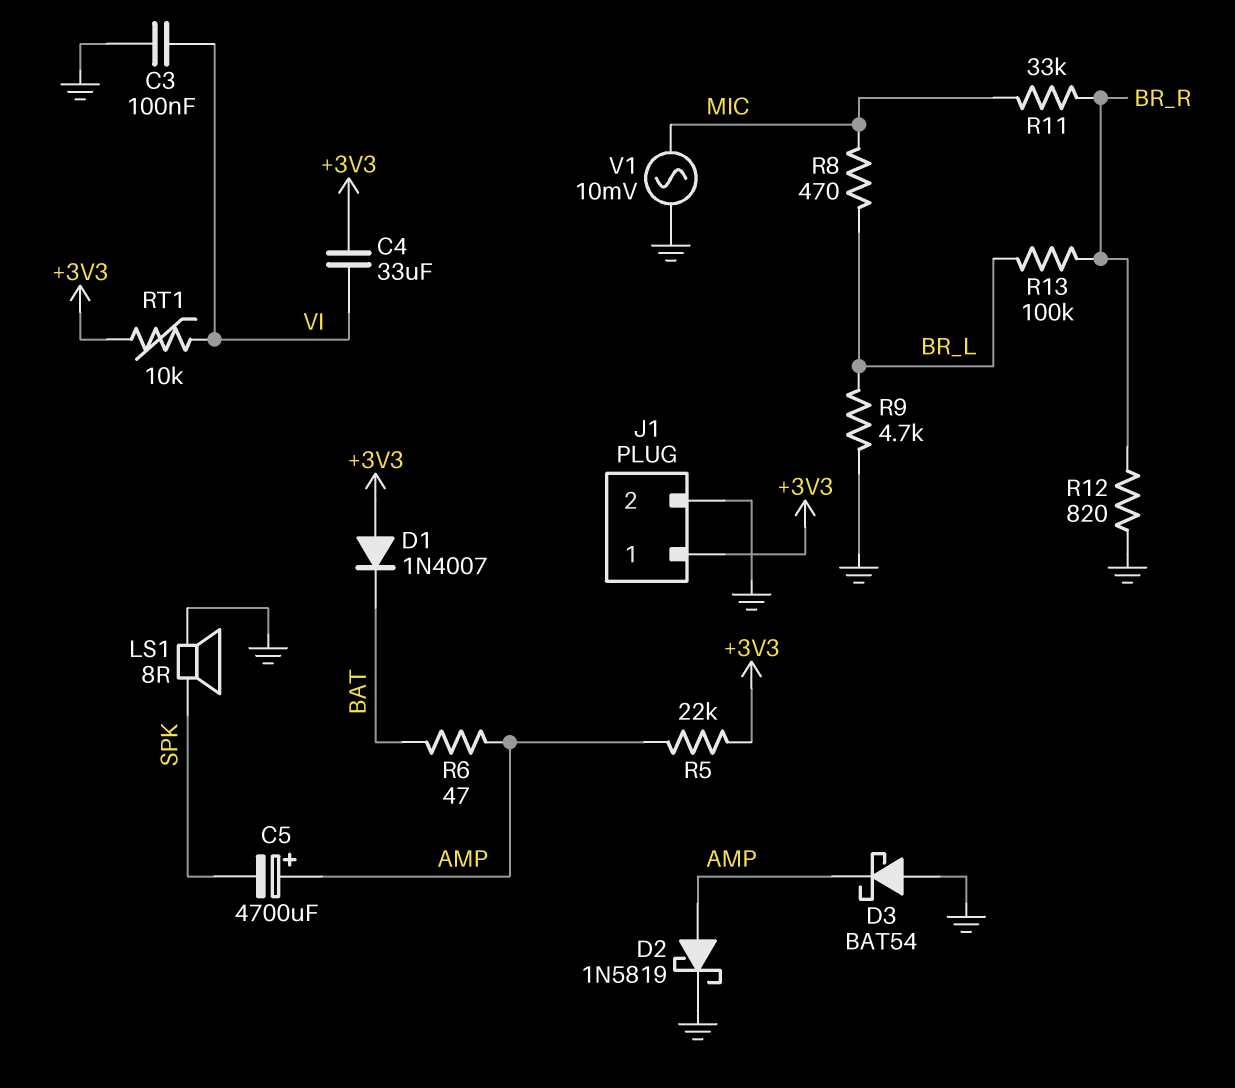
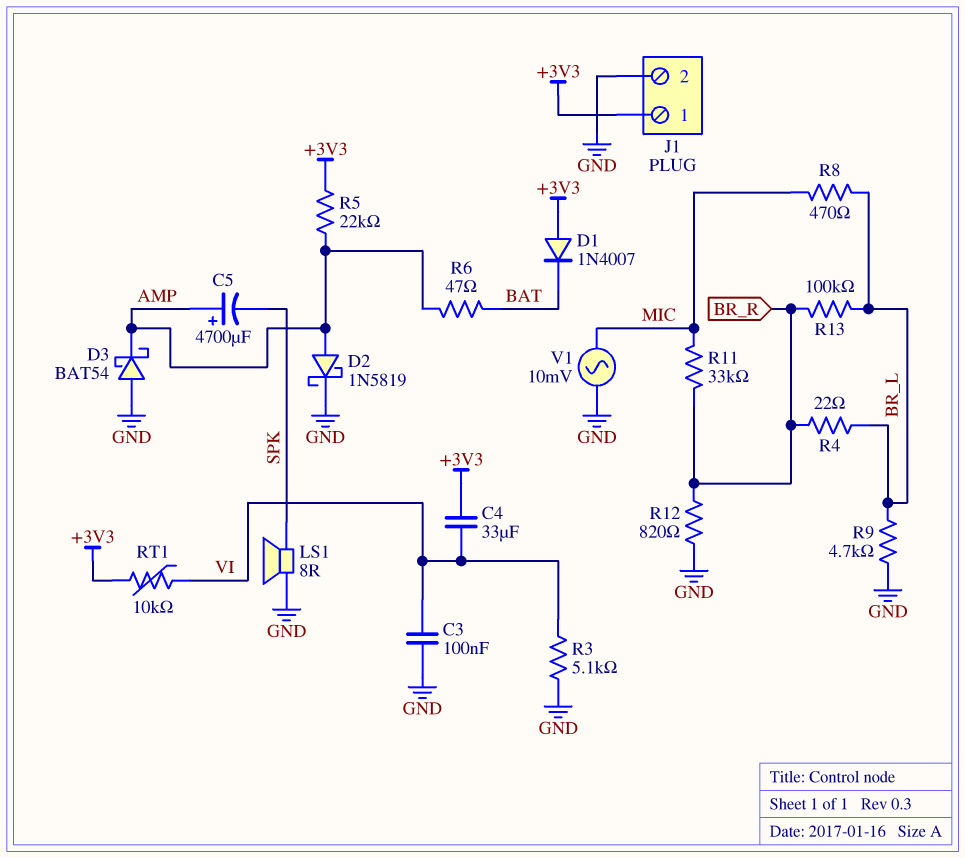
R3: none -> 5.1k (GND, VI)
R4: none -> 22 (BR_L, BR_R)

